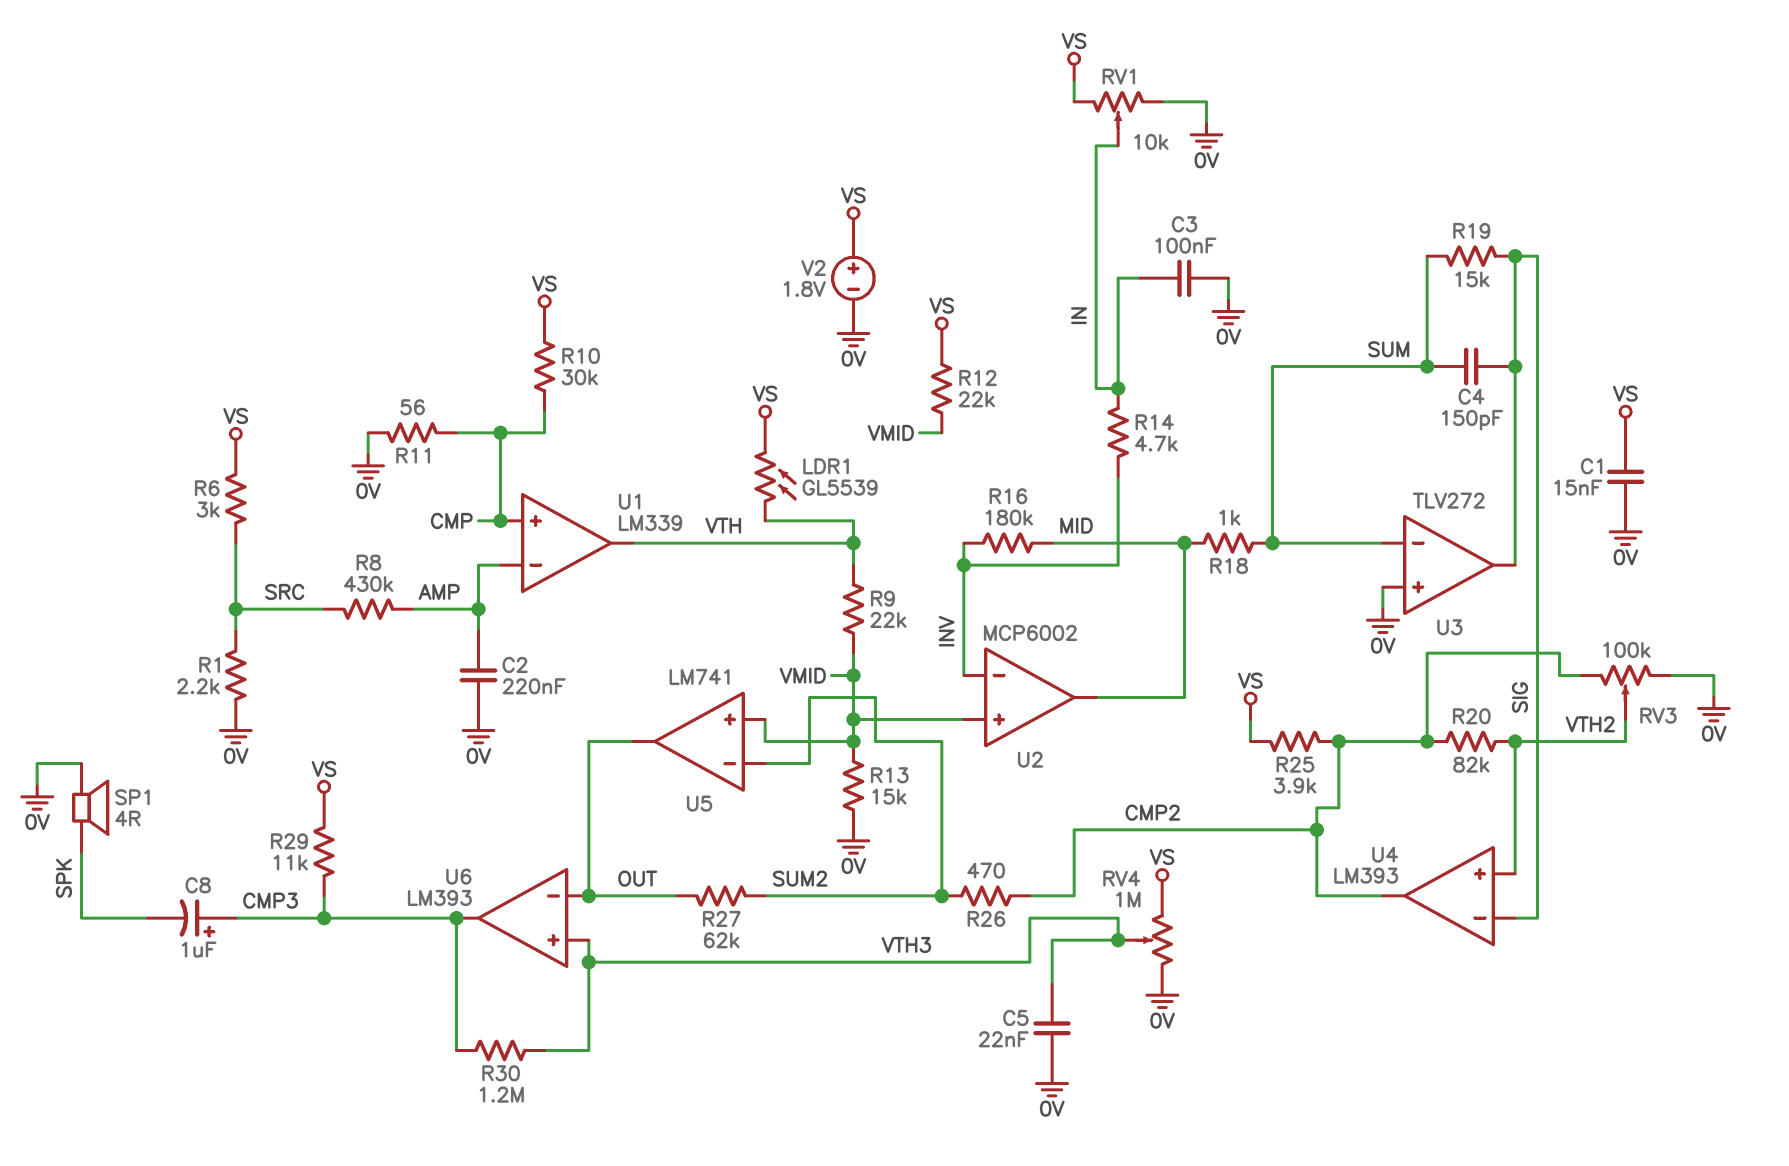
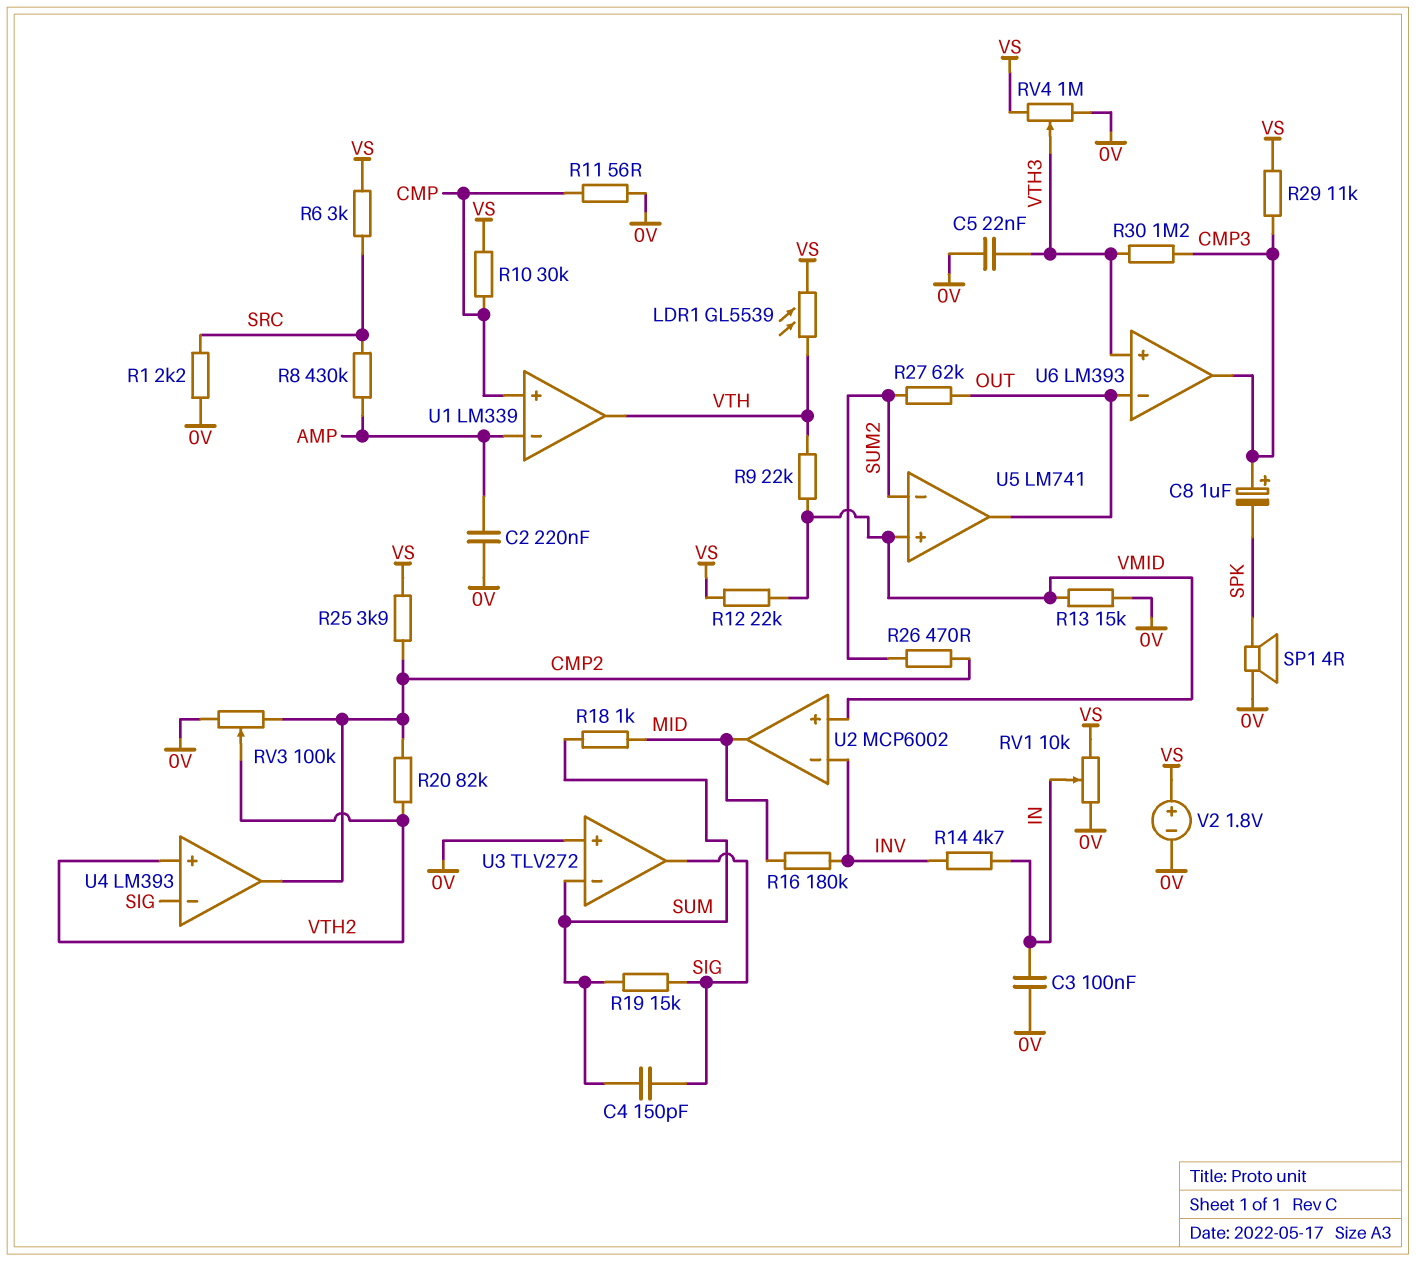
C1: 15nF (0V, VS) -> none

